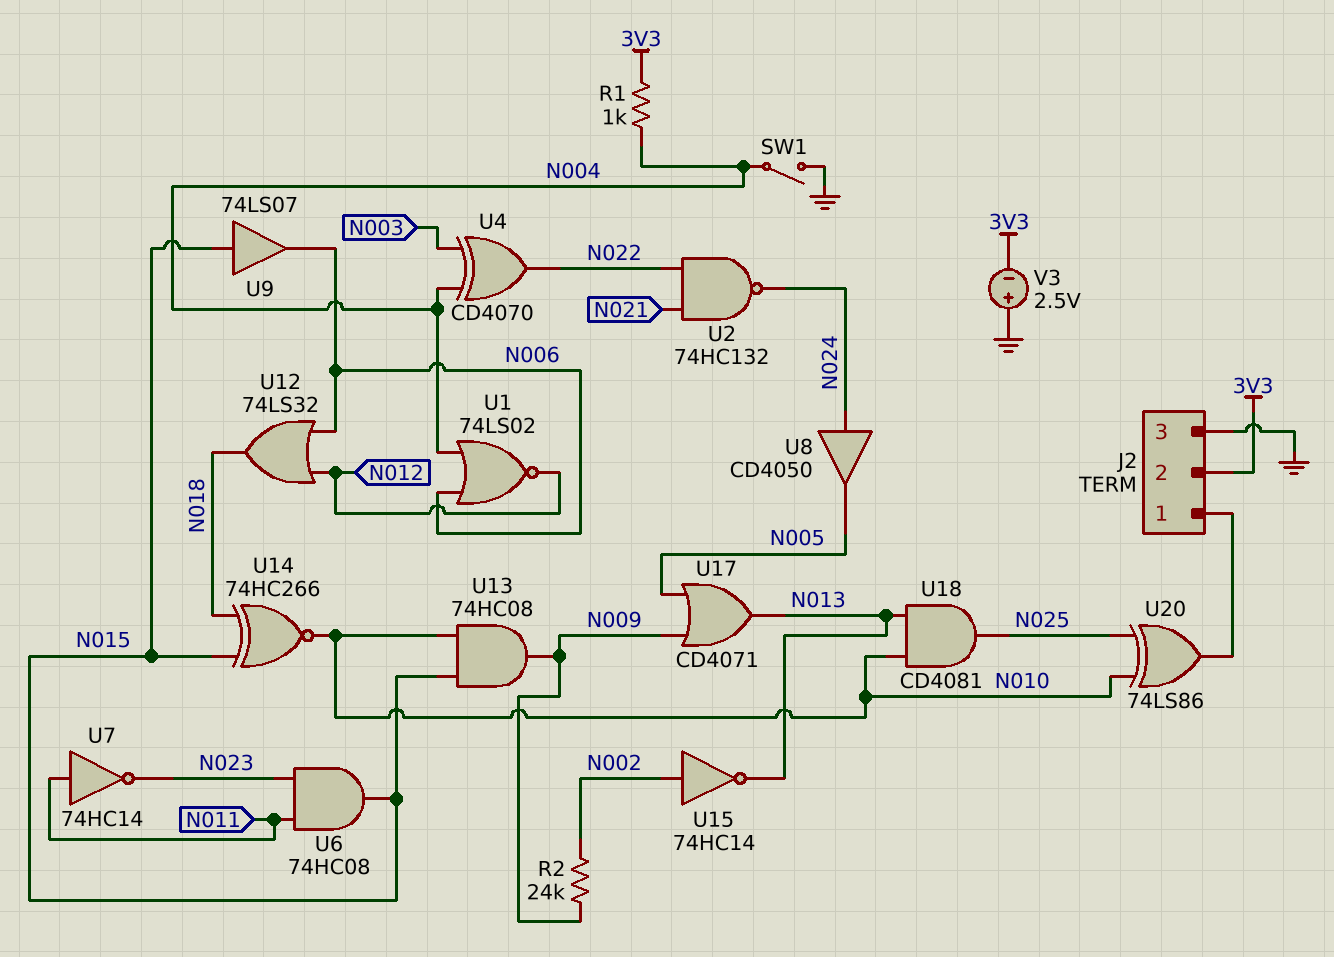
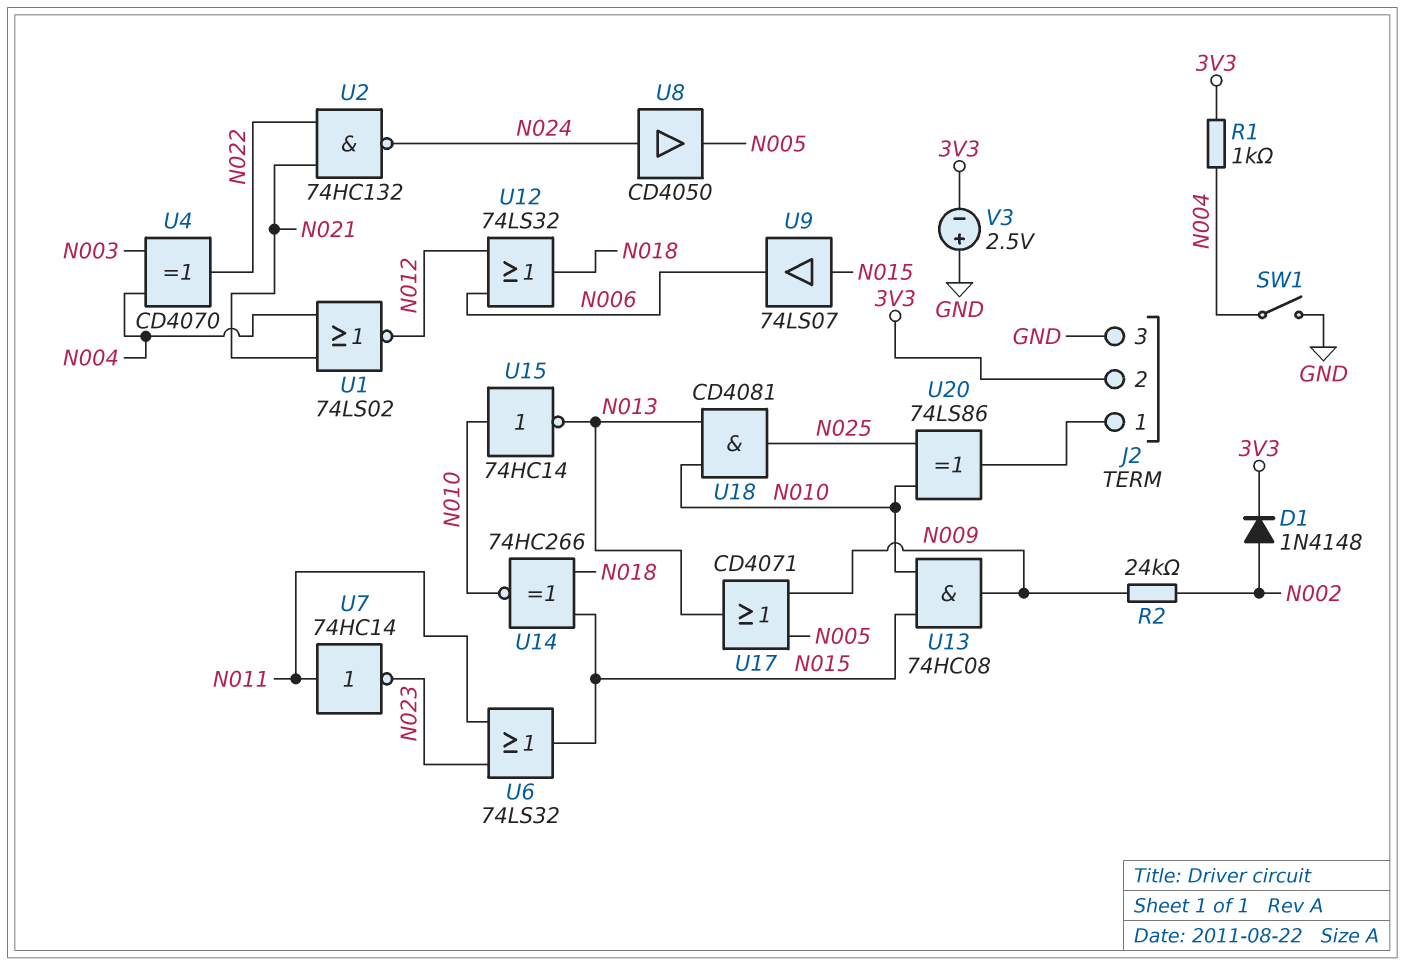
D1: none -> diode 1N4148 (A N002, K 3V3)
U1: NOR 74LS02 (in N004, in N006, out N012) -> NOR 74LS02 (in N004, in N021, out N012)
U6: AND 74HC08 (in N011, in N023, out N015) -> OR 74LS32 (in N011, in N023, out N015)
U15: NOT 74HC14 (in N002, out N013) -> NOT 74HC14 (in N010, out N013)

